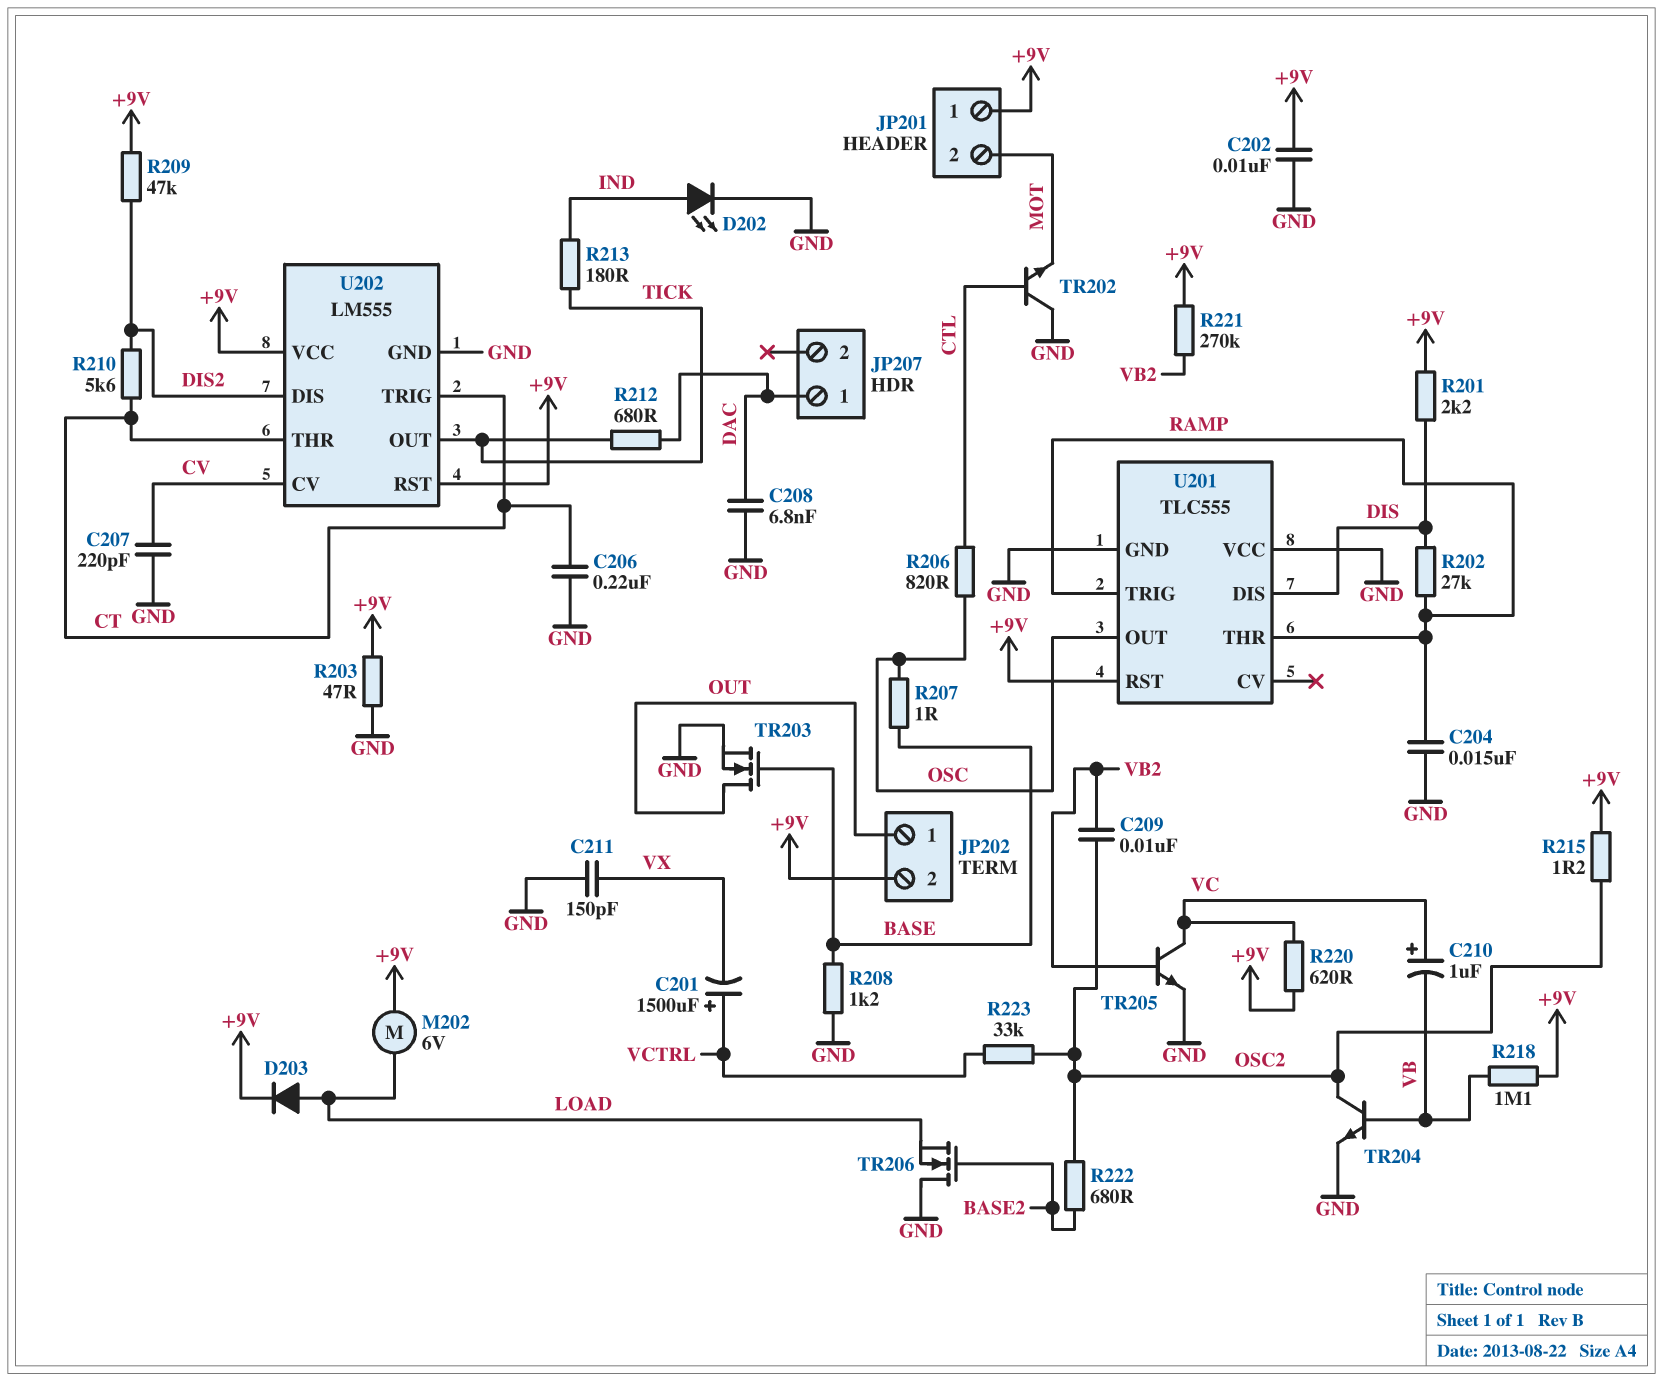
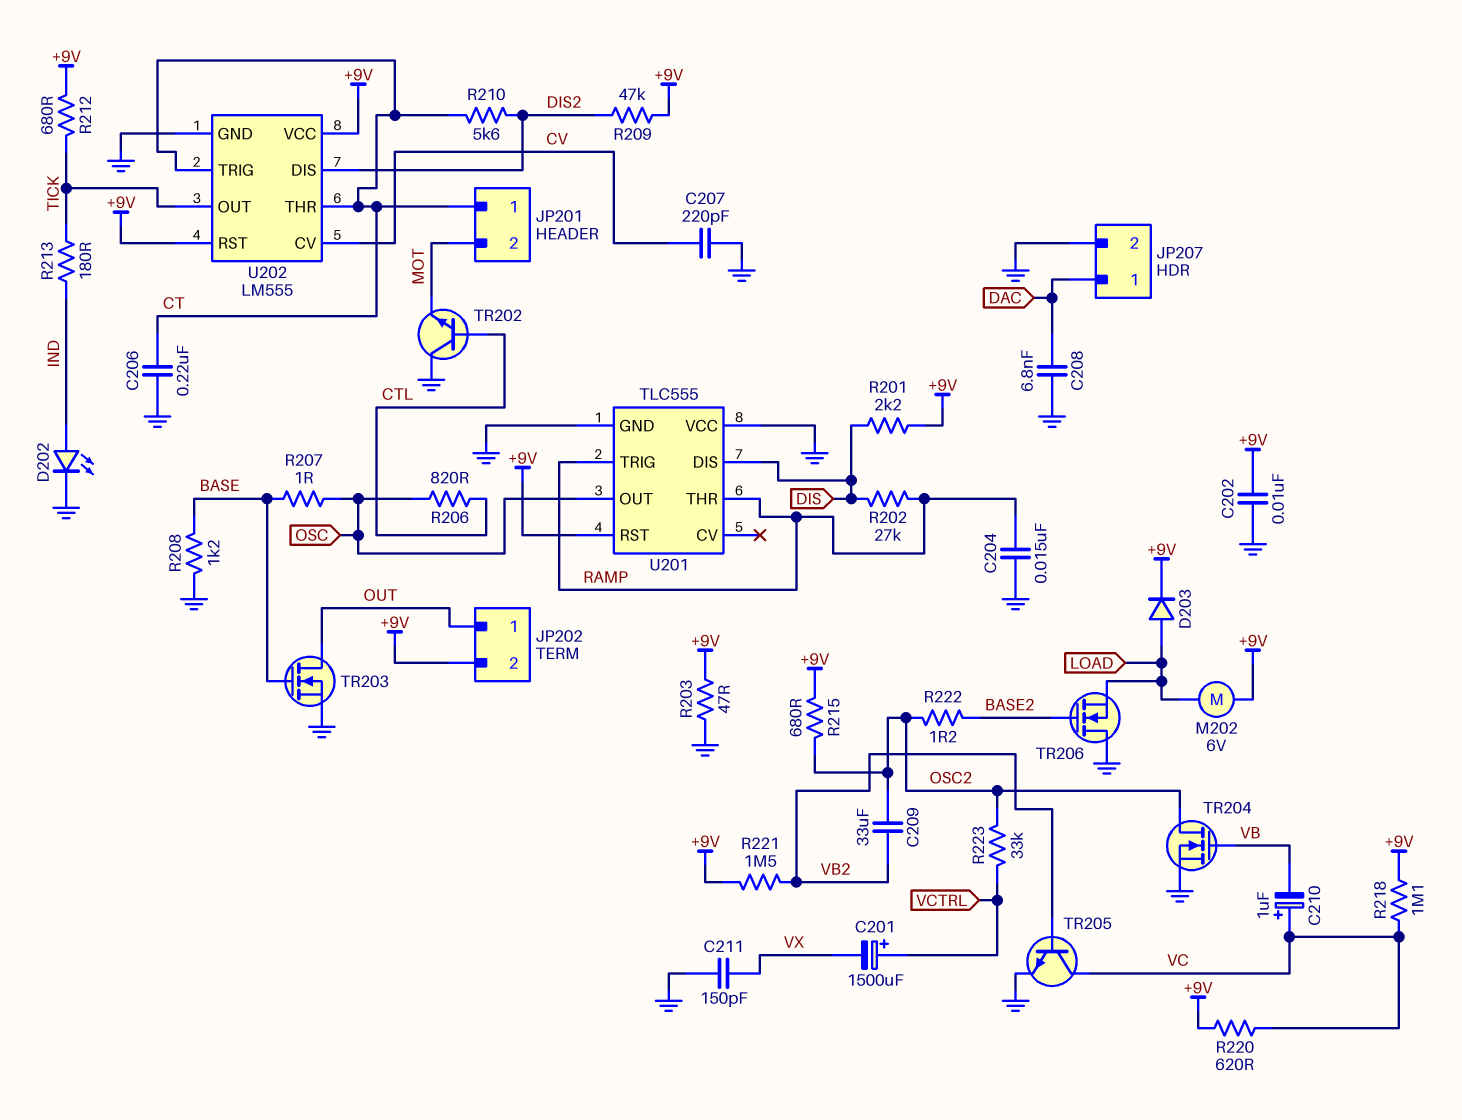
C209: 10nF (OSC2, VB2) -> 33uF (OSC2, VB2)
JP201 pin 1: +9V -> CT
JP207 pin 2: none -> GND
R212: 680 (DAC, TICK) -> 680 (+9V, TICK)
R215: 1.2 (+9V, OSC2) -> 680 (+9V, OSC2)
R218: 1.1M (+9V, VB) -> 1.1M (+9V, VC)
R221: 270k (+9V, VB2) -> 1.5M (+9V, VB2)
R222: 680 (BASE2, OSC2) -> 1.2 (BASE2, OSC2)
TR204: NPN (B VB, C OSC2, E GND) -> NMOS (G VB, D OSC2, S GND)

